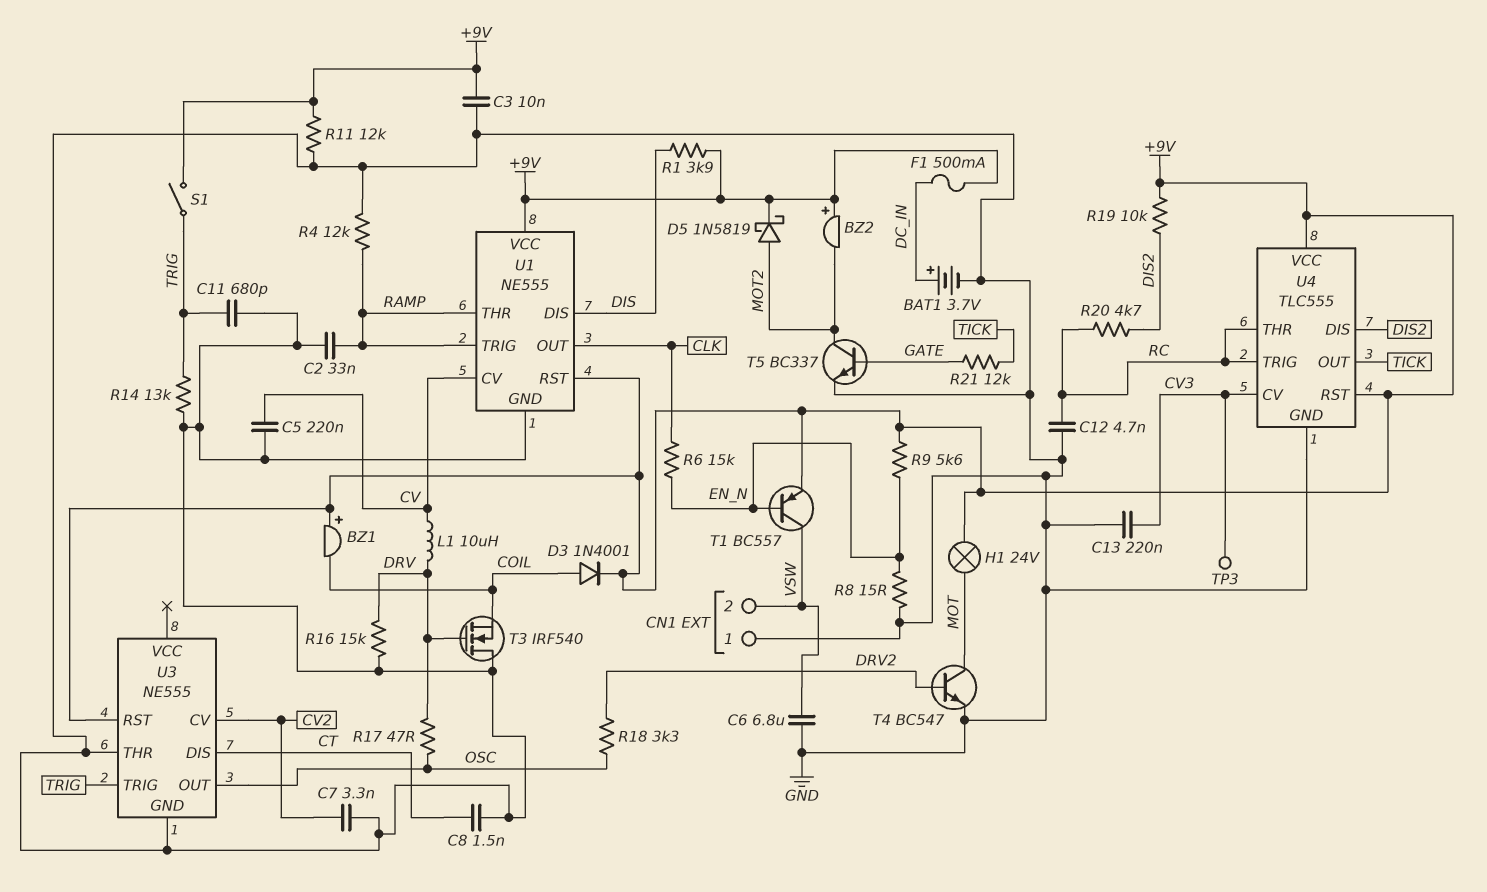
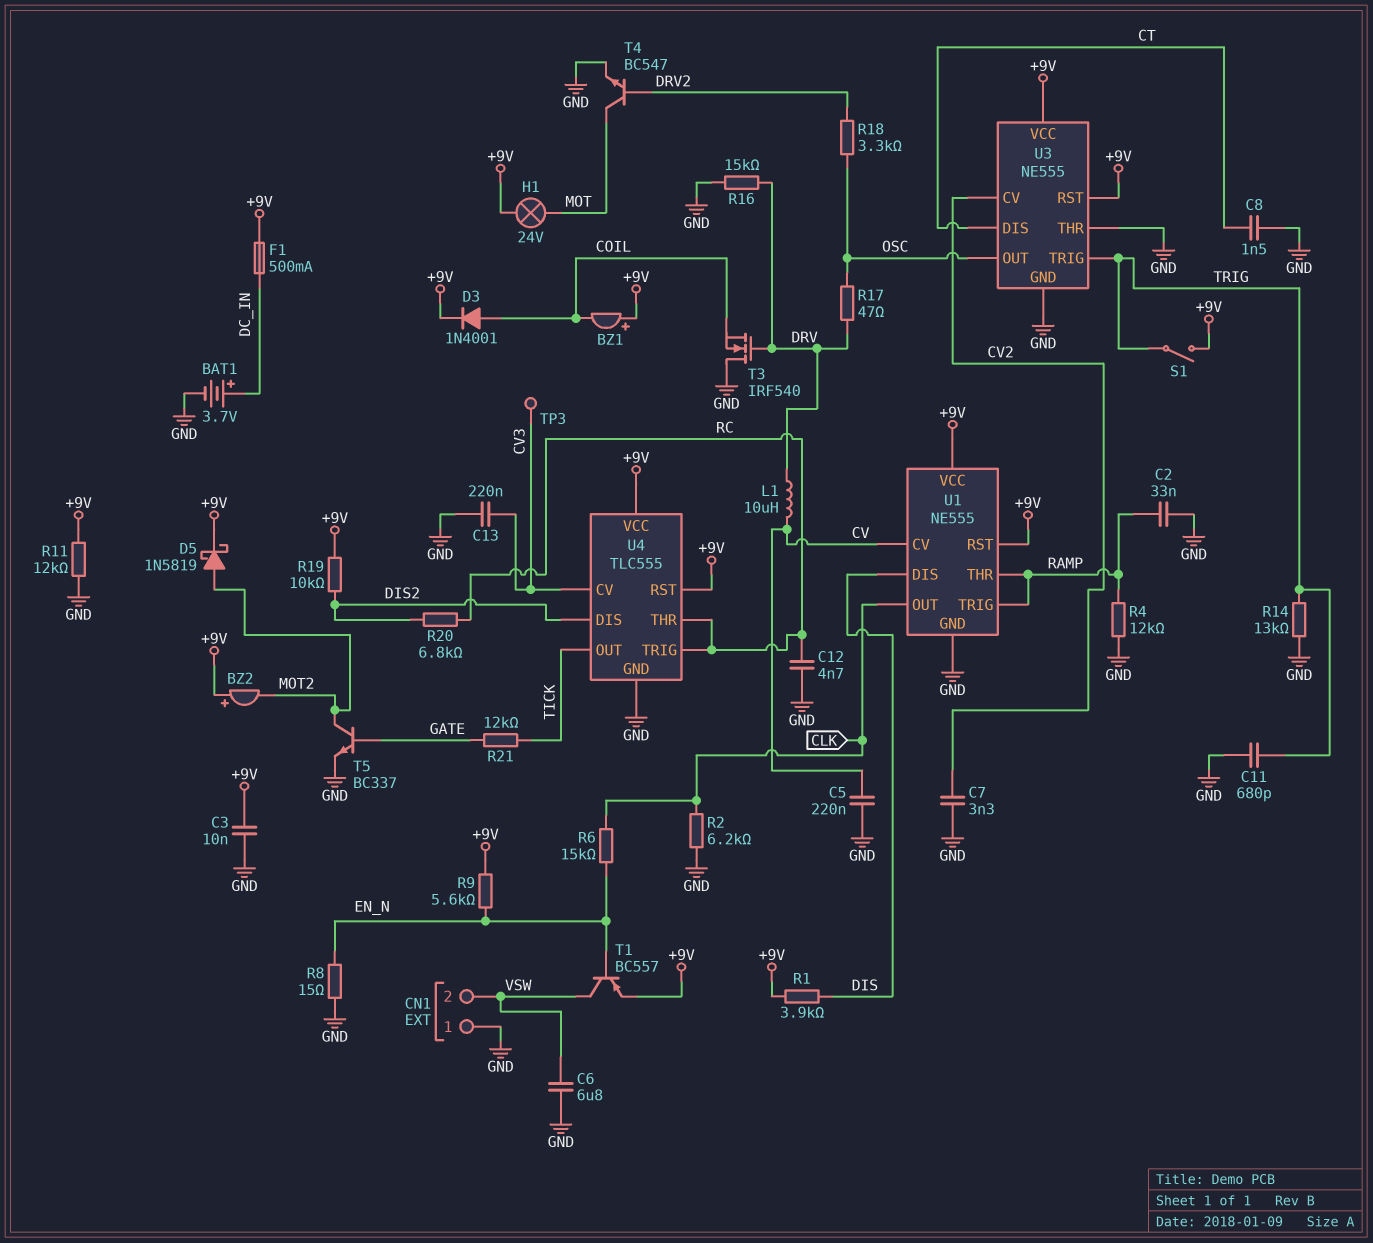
R2: none -> 6.2k (CLK, GND)
R20: 4.7k (DIS2, RC) -> 6.8k (DIS2, RC)
U3 pin VCC: none -> +9V

